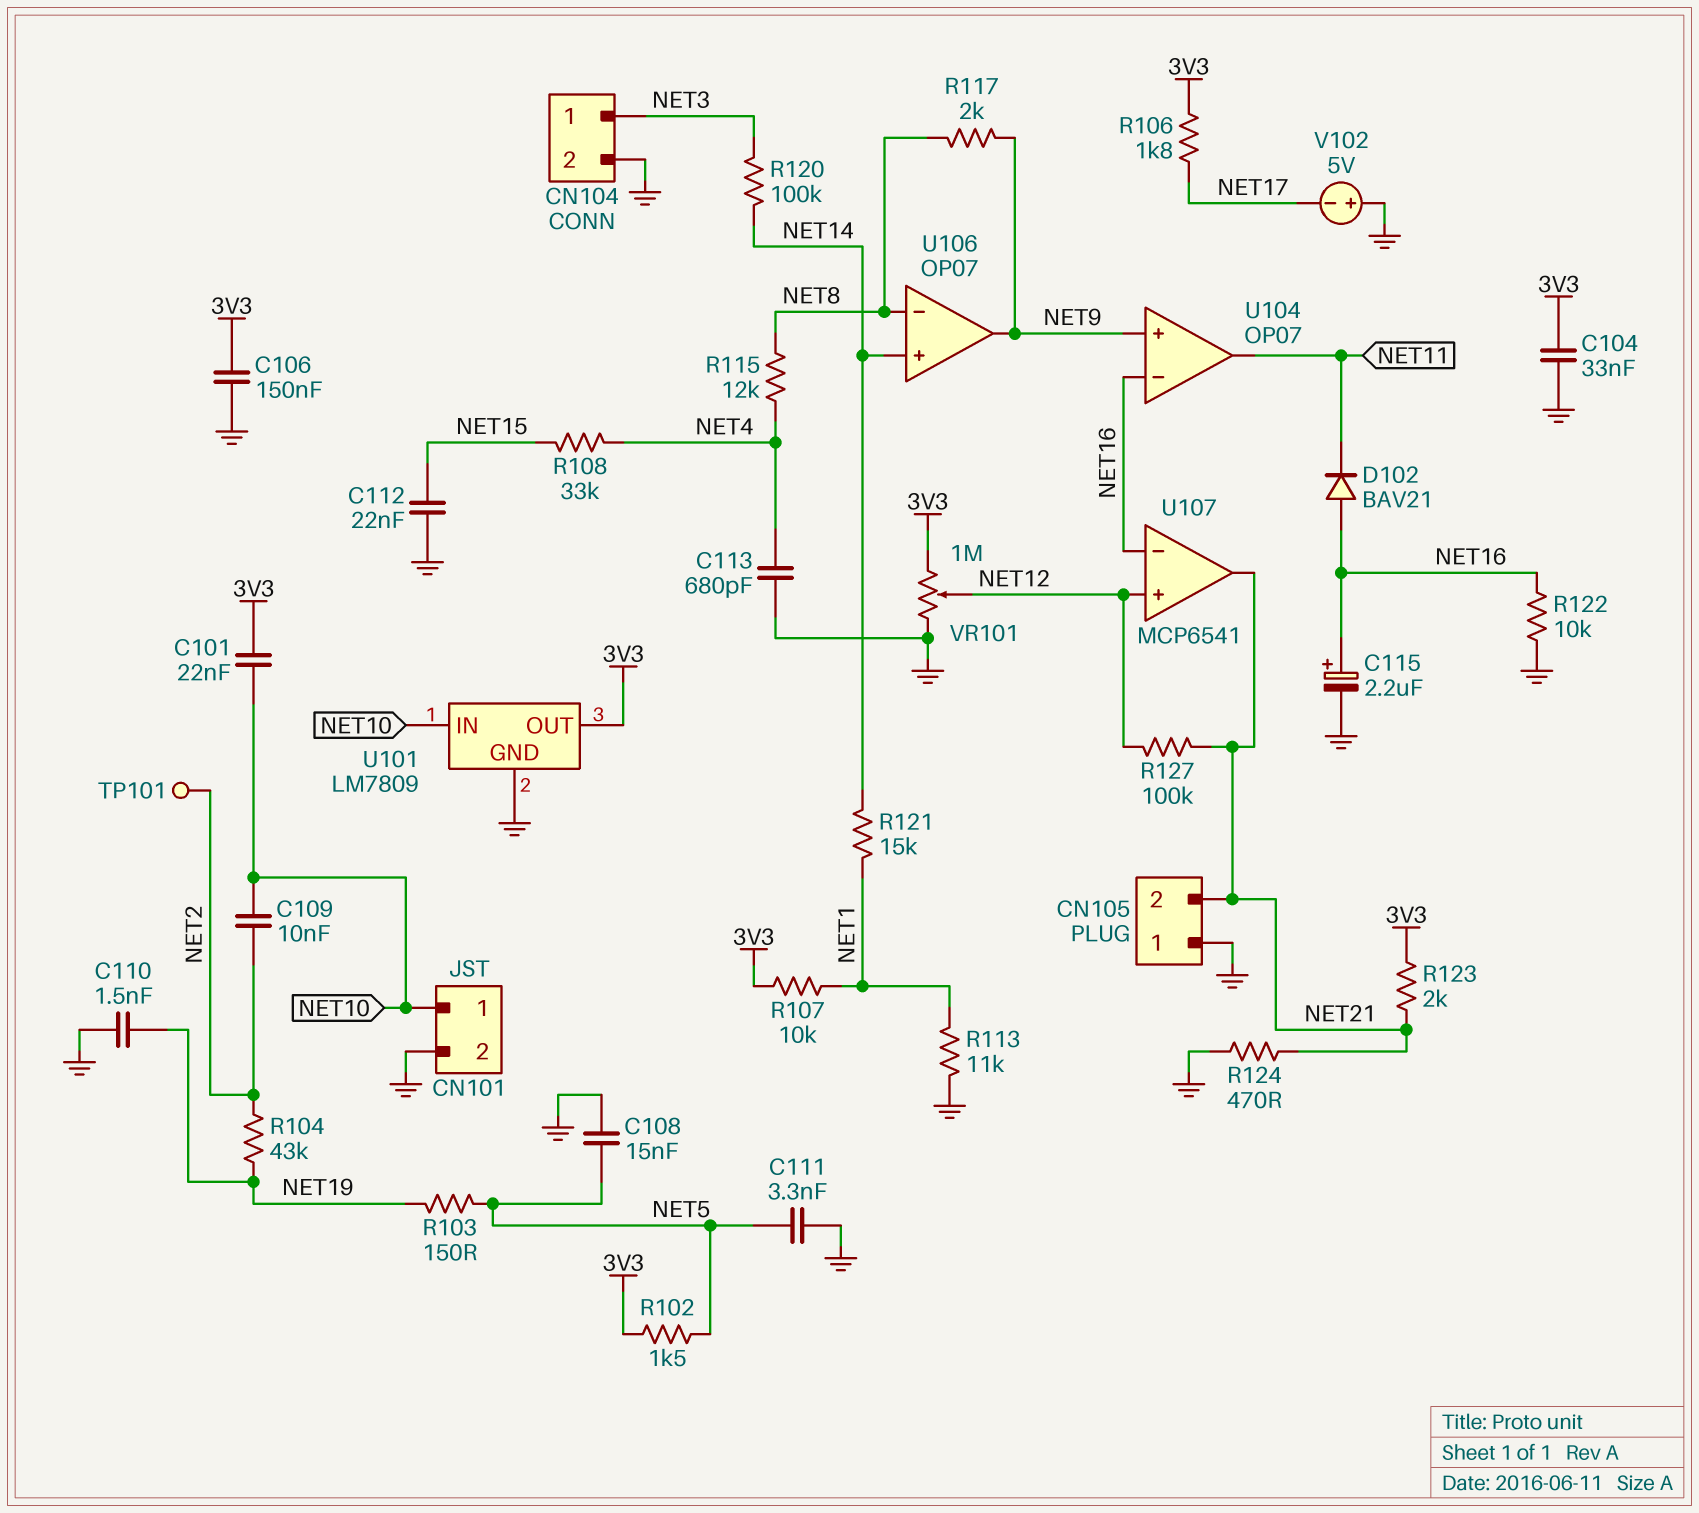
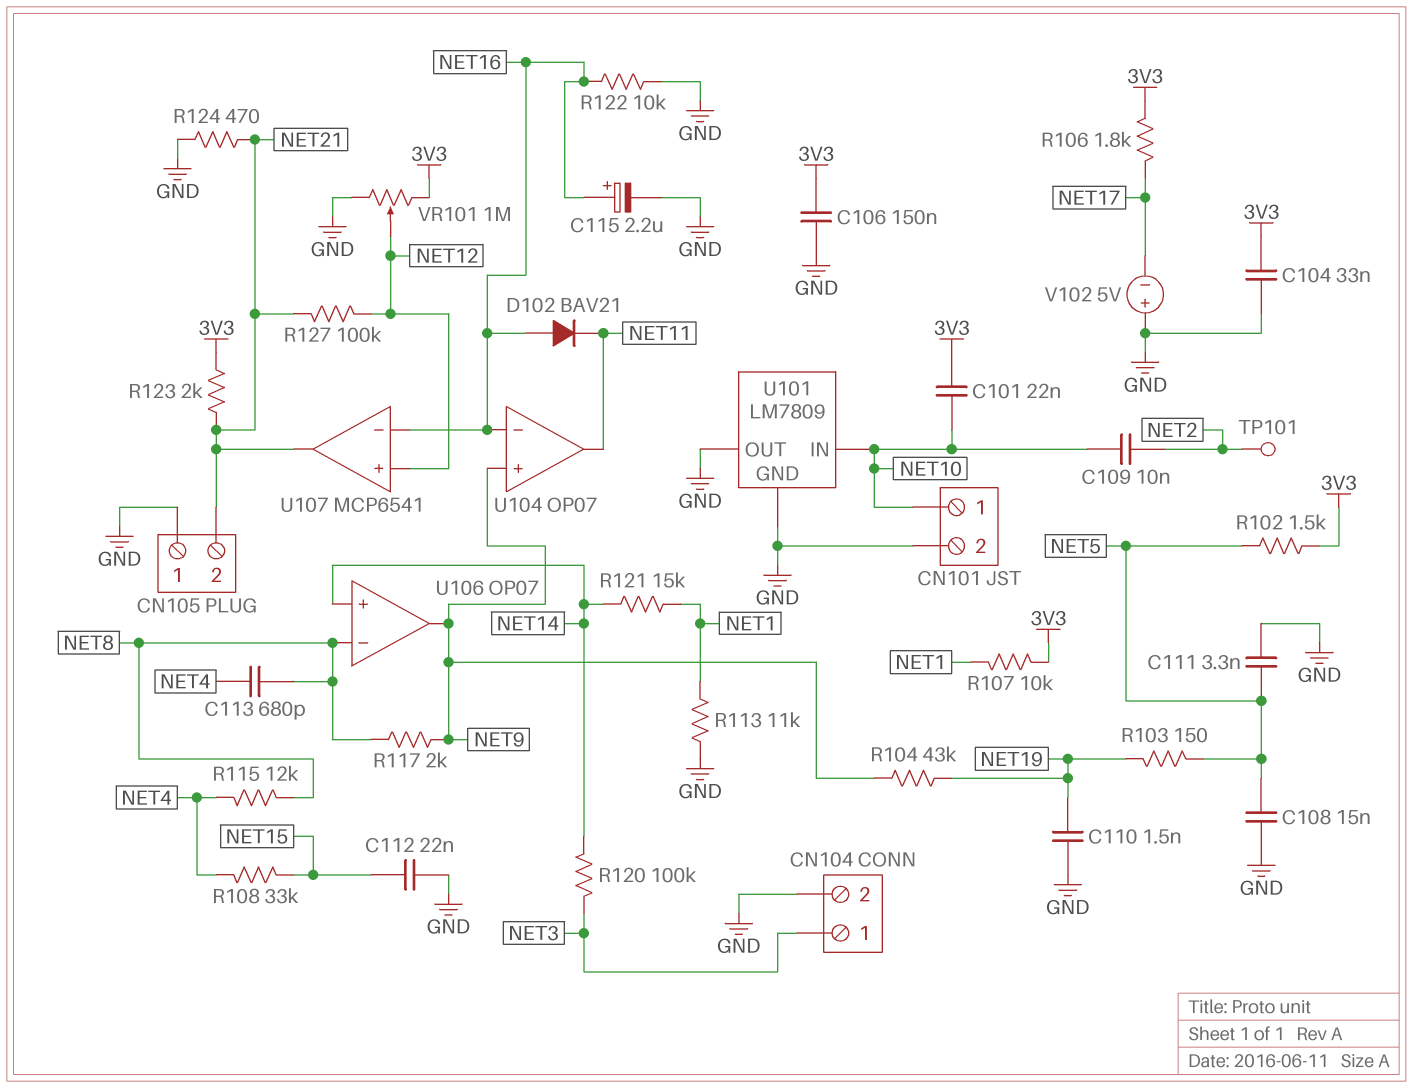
C113: 680pF (GND, NET4) -> 680pF (NET4, NET8)
R104: 43k (NET2, NET19) -> 43k (NET9, NET19)
U101 pin OUT: 3V3 -> GND

